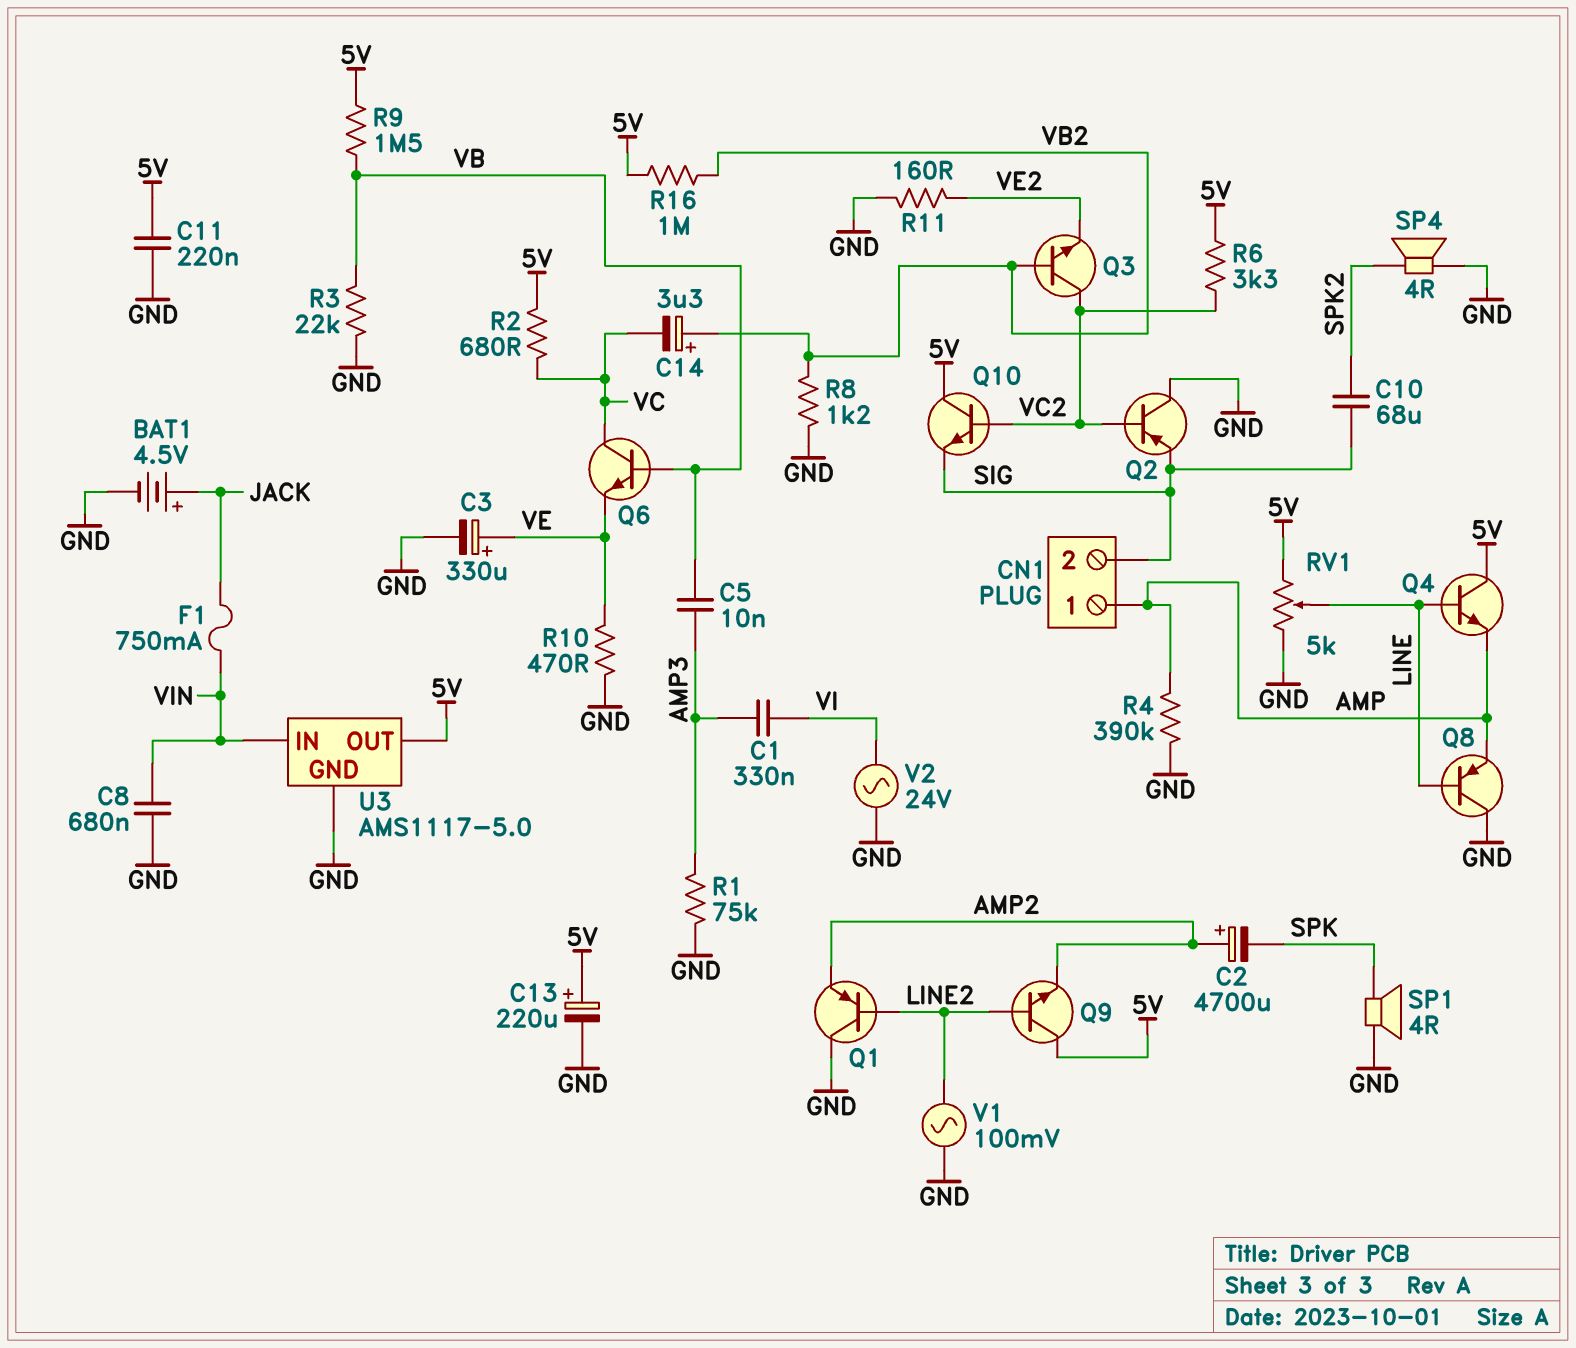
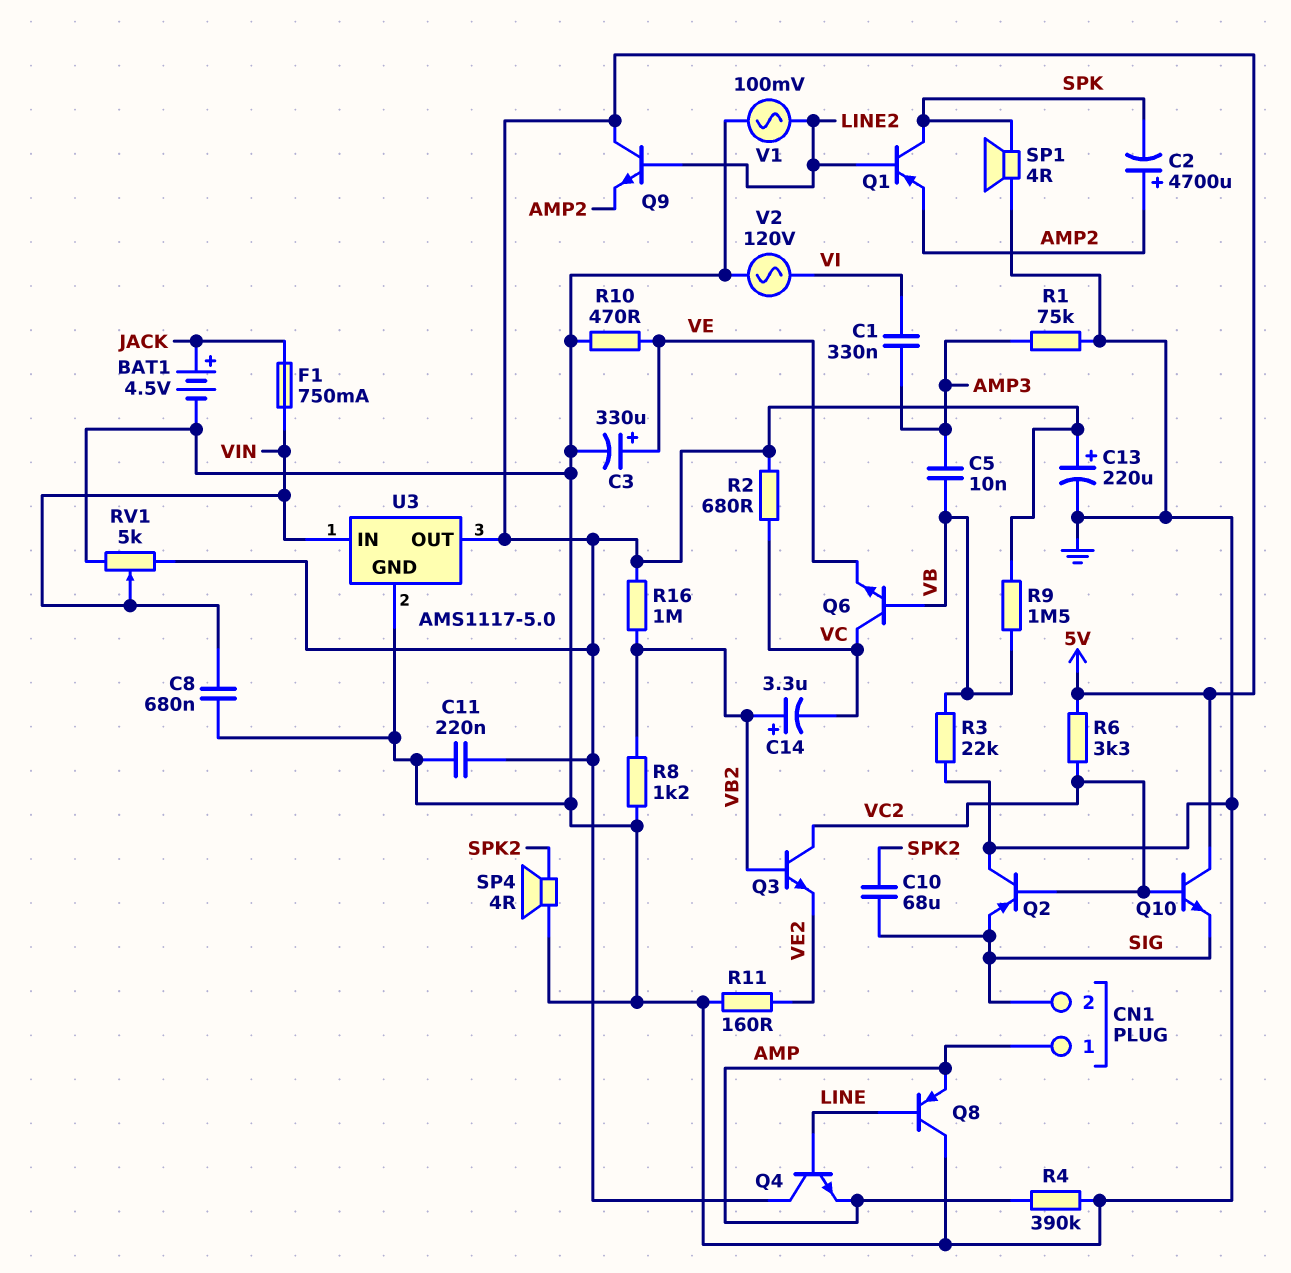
Q1: PNP (B LINE2, C GND, E AMP2) -> PNP (B LINE2, C SPK, E AMP2)
RV1: 5k (5V, GND, wiper LINE) -> 5k (5V, GND, wiper VIN)
V2: AC 24V (GND, VI) -> AC 120V (GND, VI)

